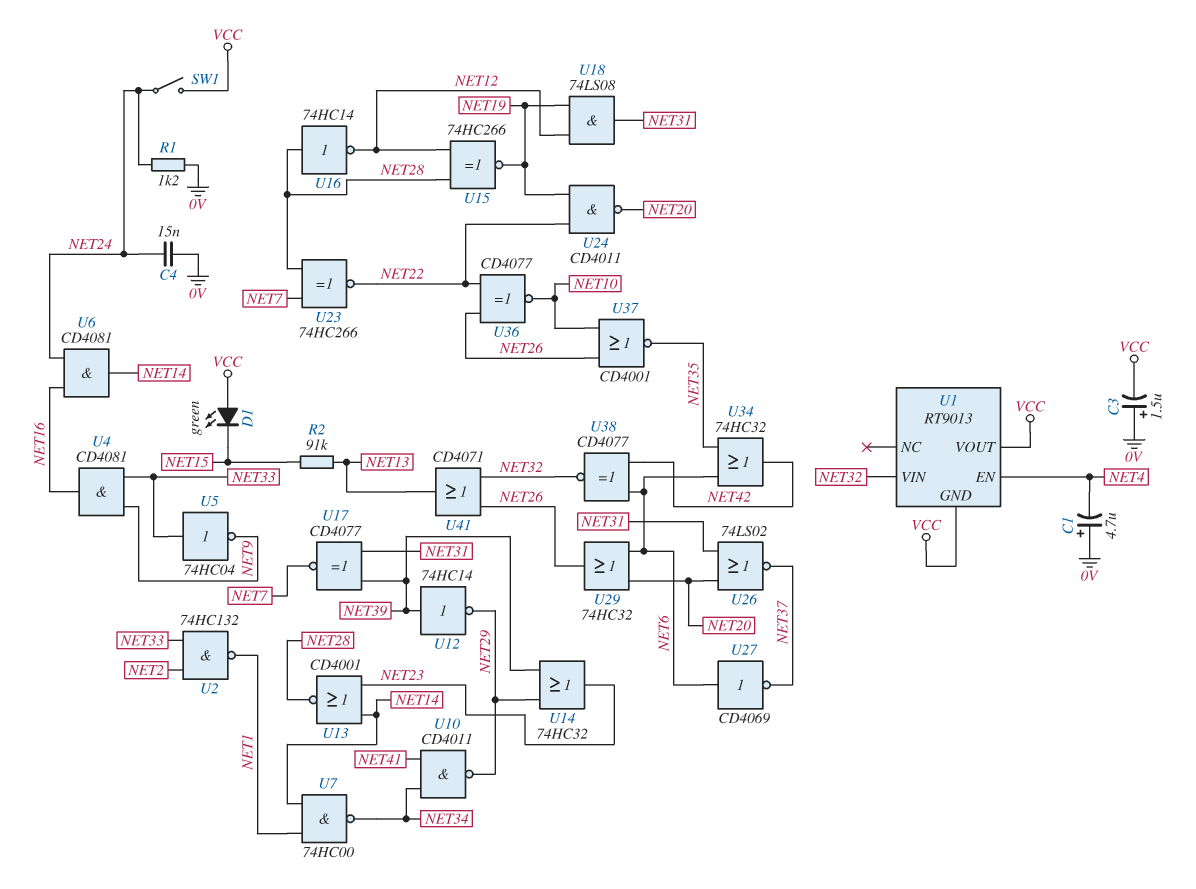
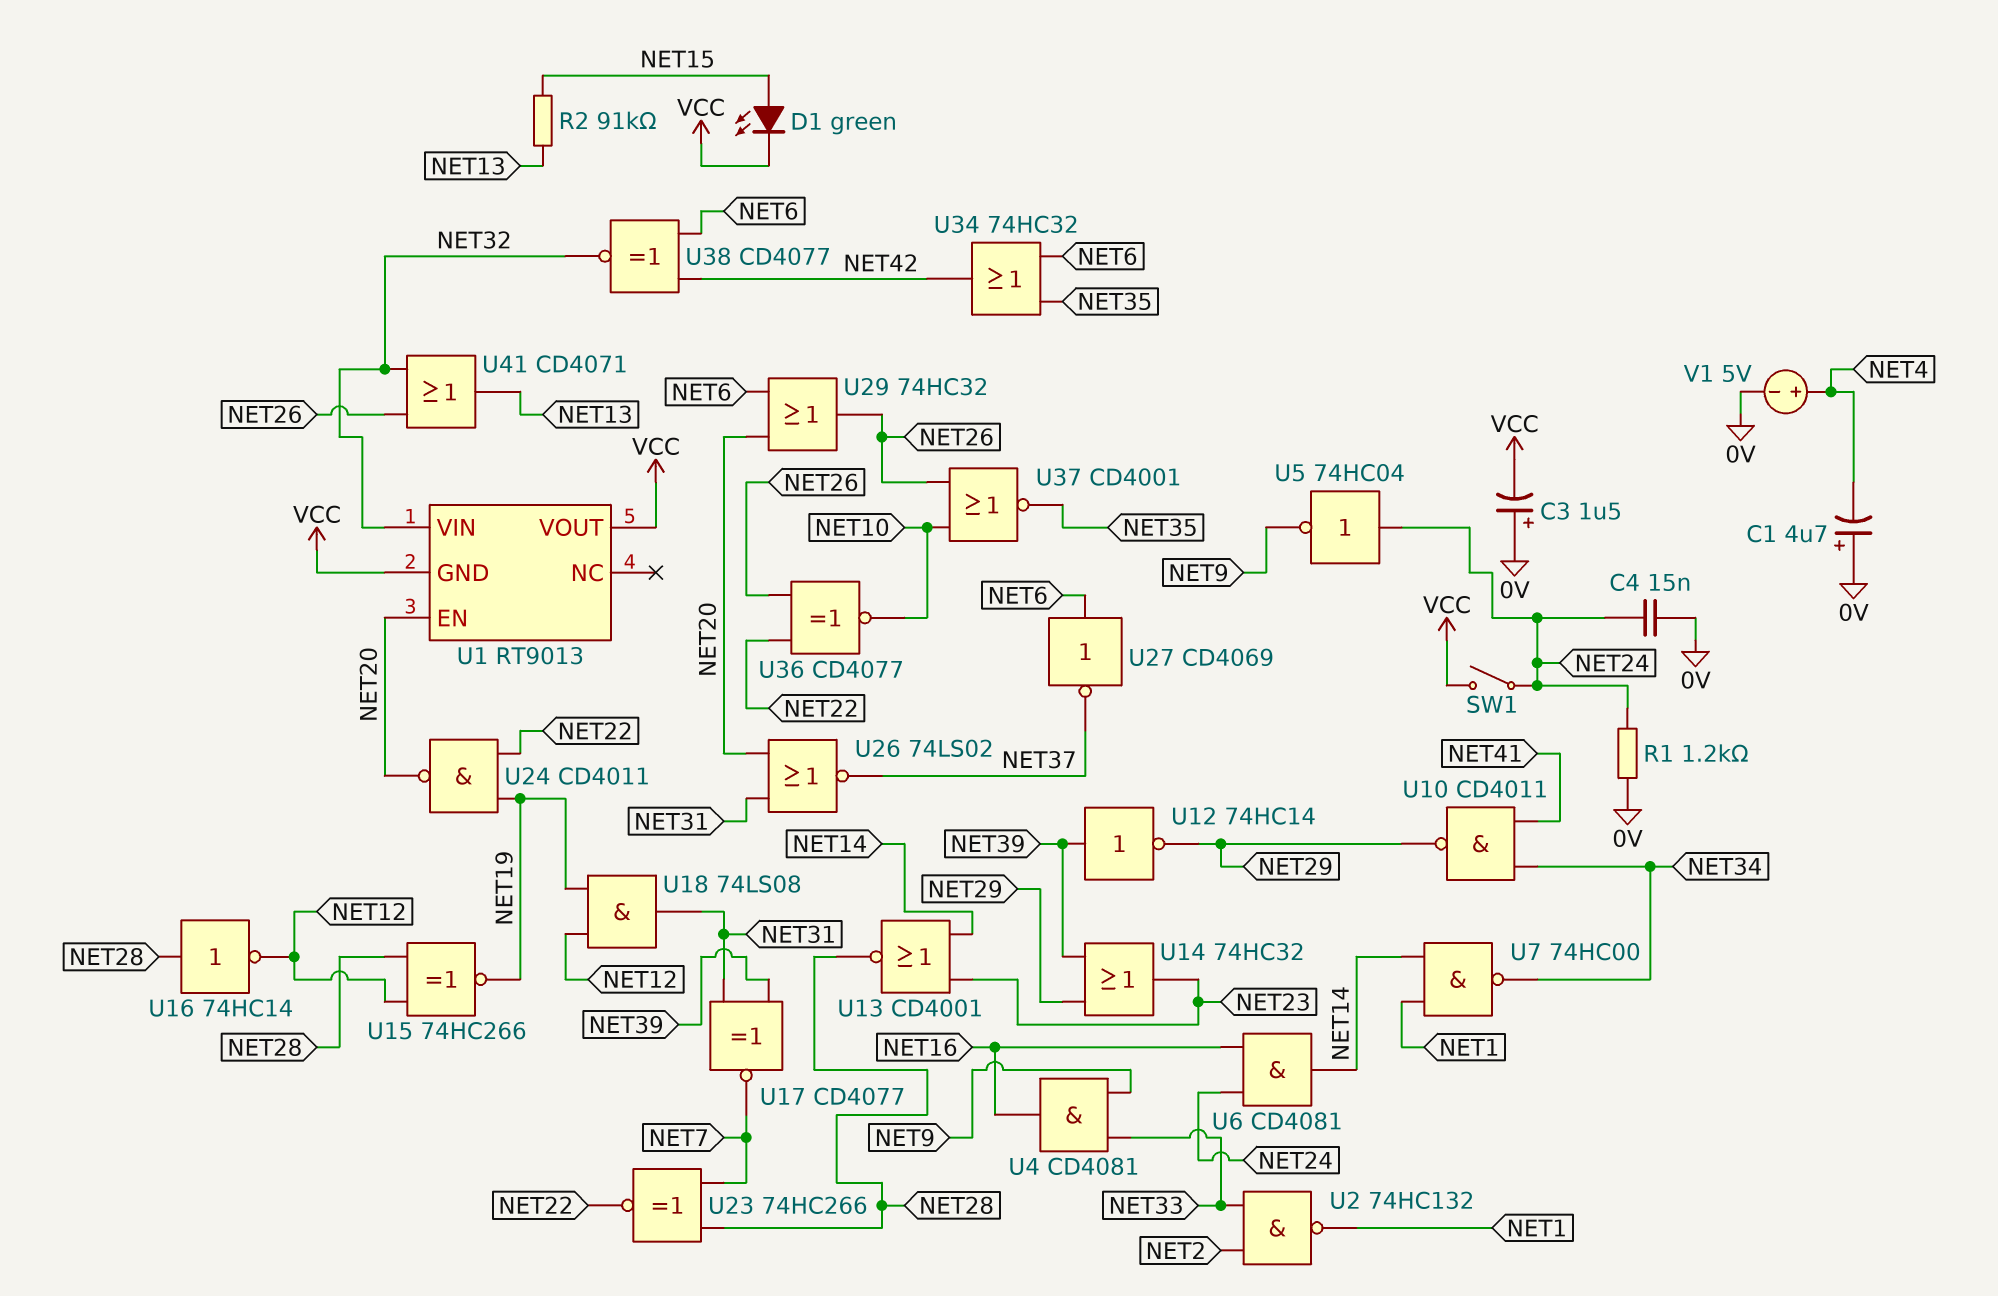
D1: LED green (A VCC, K NET15) -> LED green (A NET15, K VCC)
U1 pin EN: NET4 -> NET20
U5: NOT 74HC04 (in NET33, out NET9) -> NOT 74HC04 (in NET24, out NET9)
V1: none -> 5V (plus NET4, minus 0V)

